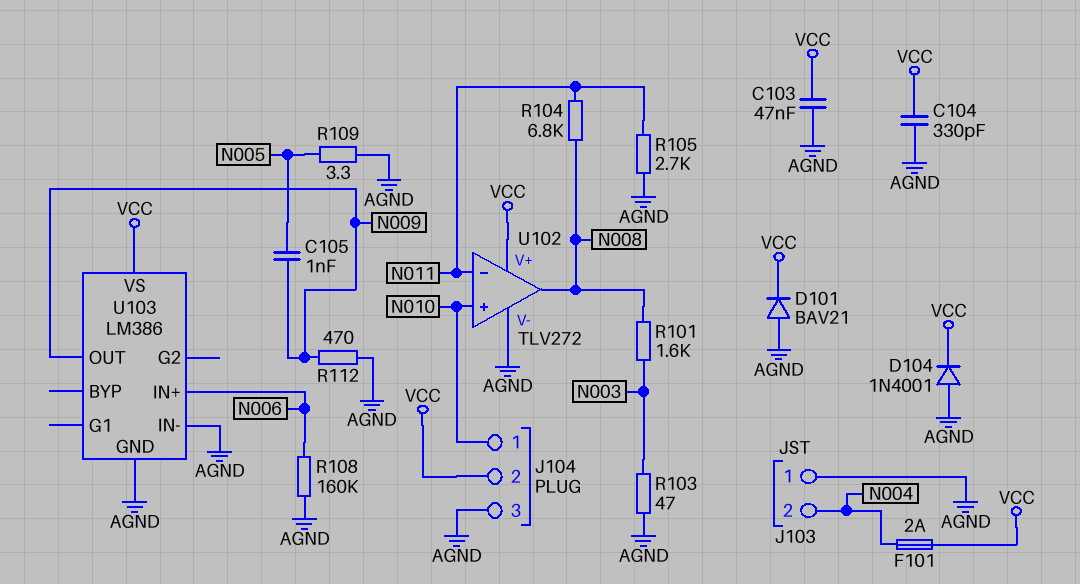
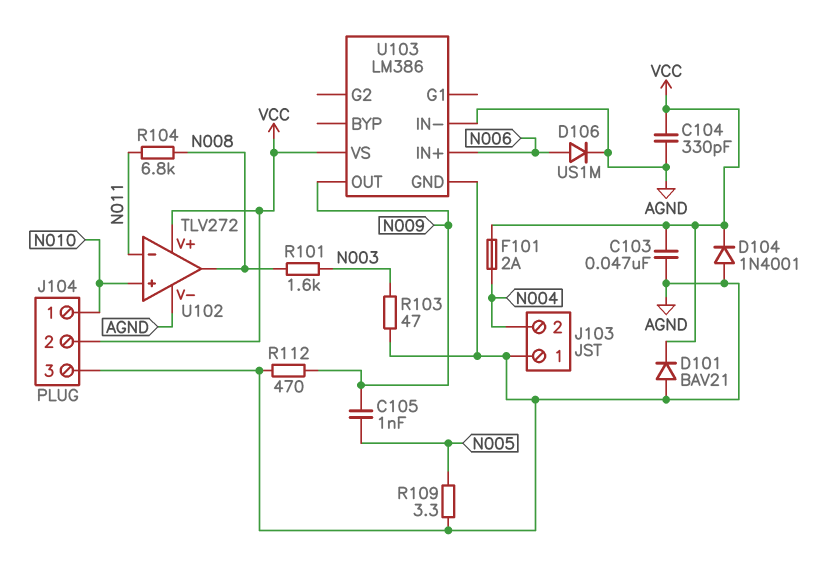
D106: none -> diode US1M (A N006, K AGND)
R105: 2.7k (AGND, N011) -> none
R108: 160k (AGND, N006) -> none

